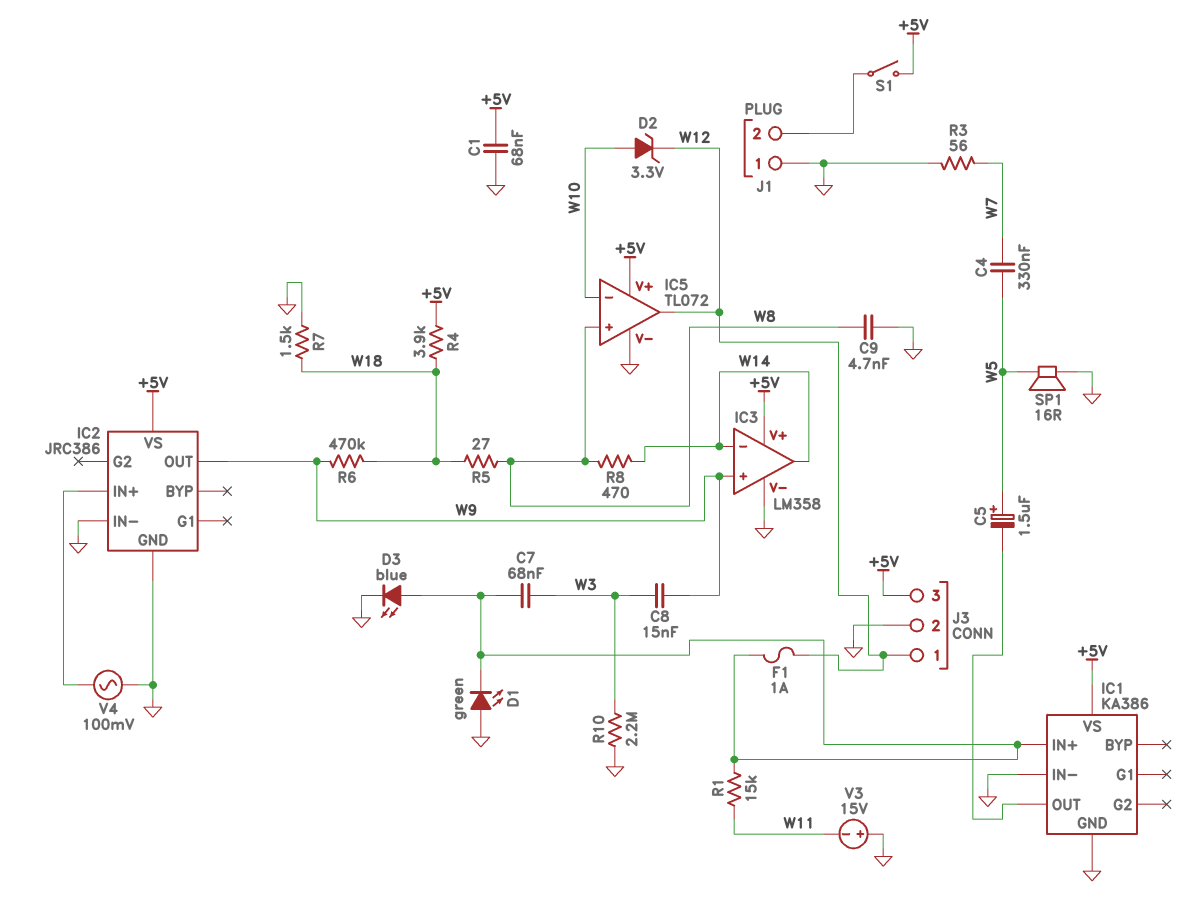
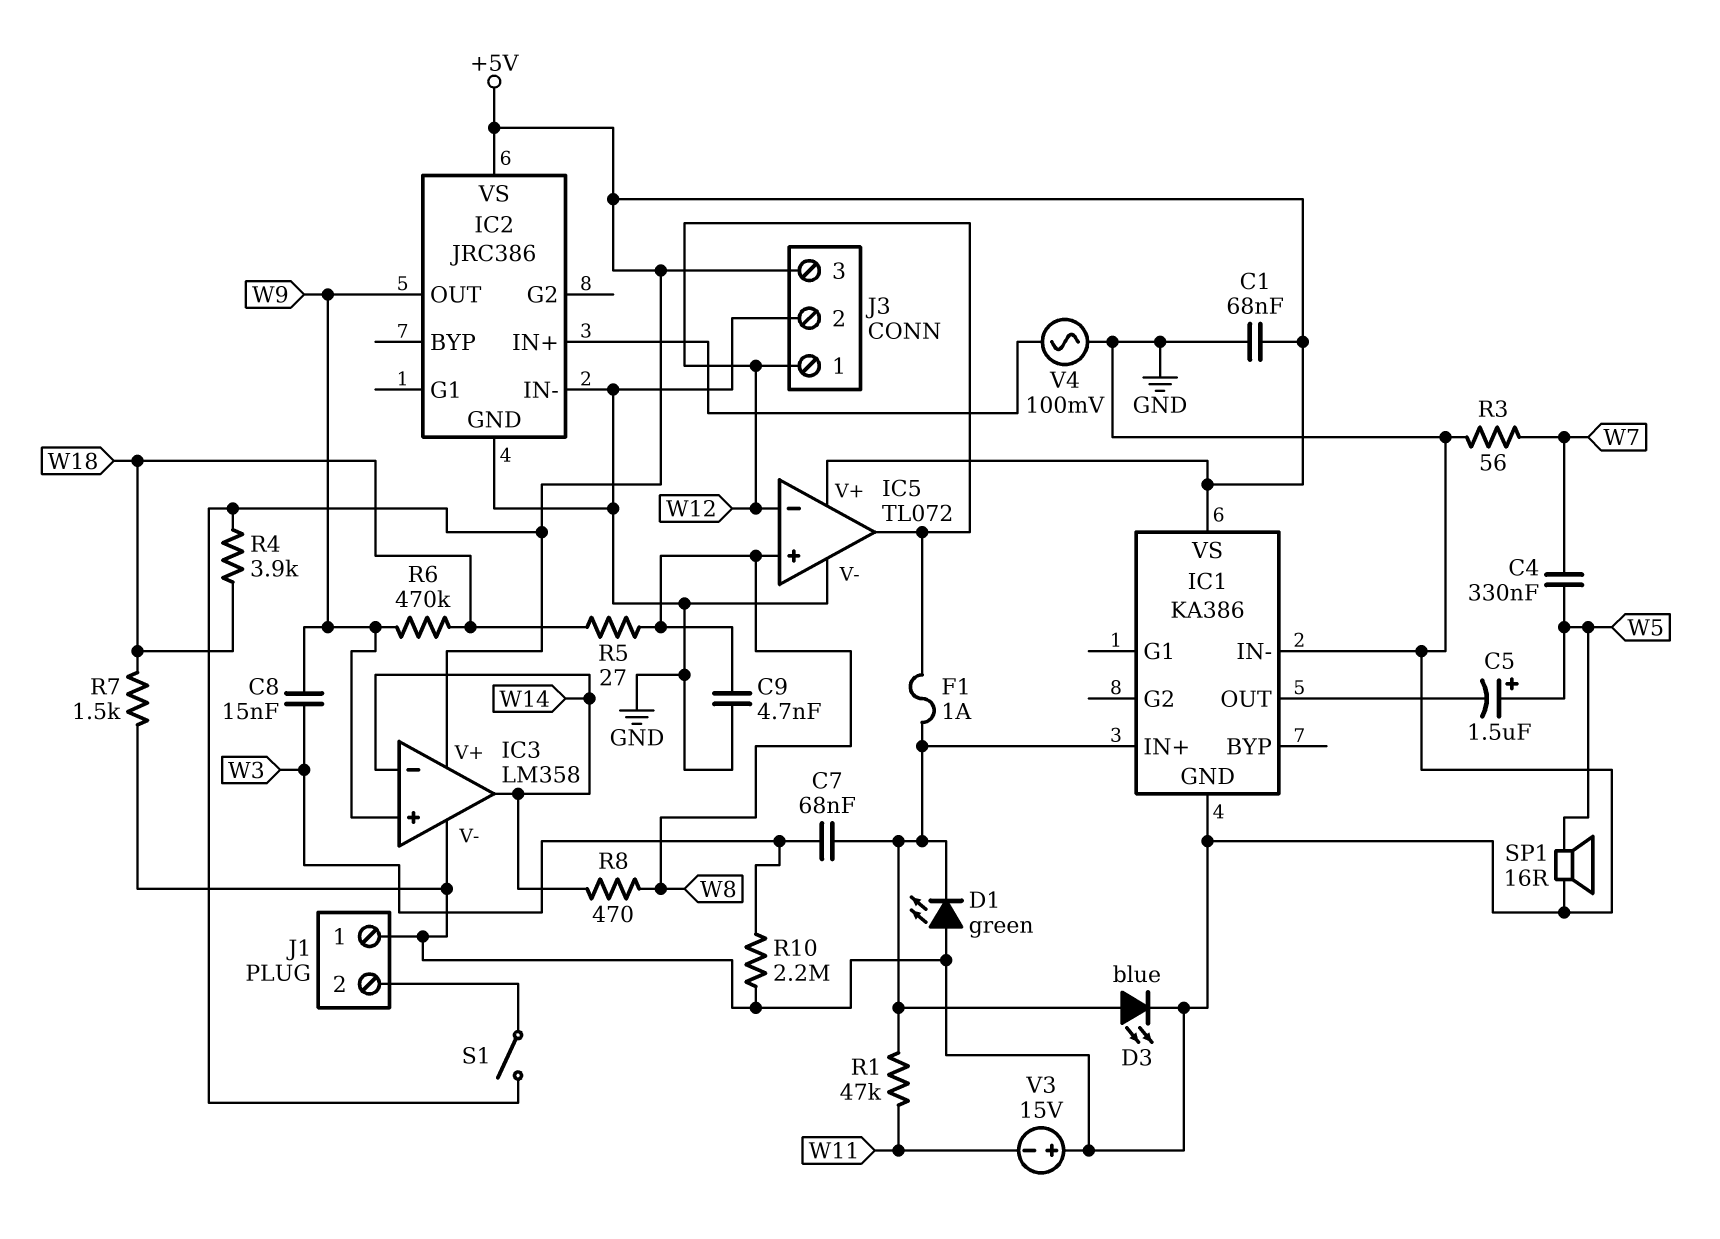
D2: zener 3.3V (A W10, K W12) -> none
IC5 pin in-: W10 -> W12
R1: 15k (IC1/IN+, W11) -> 47k (IC1/IN+, W11)

